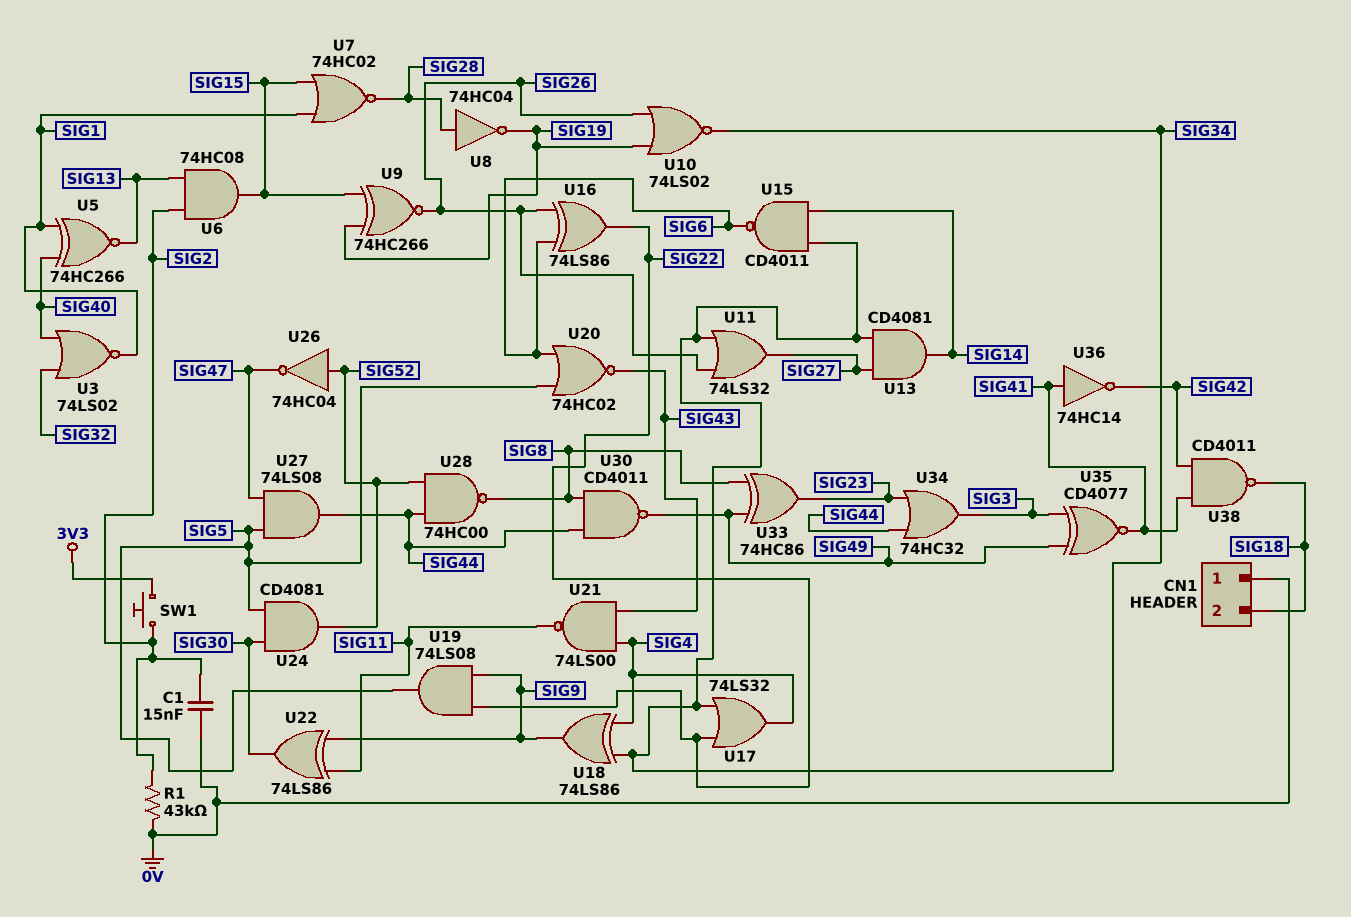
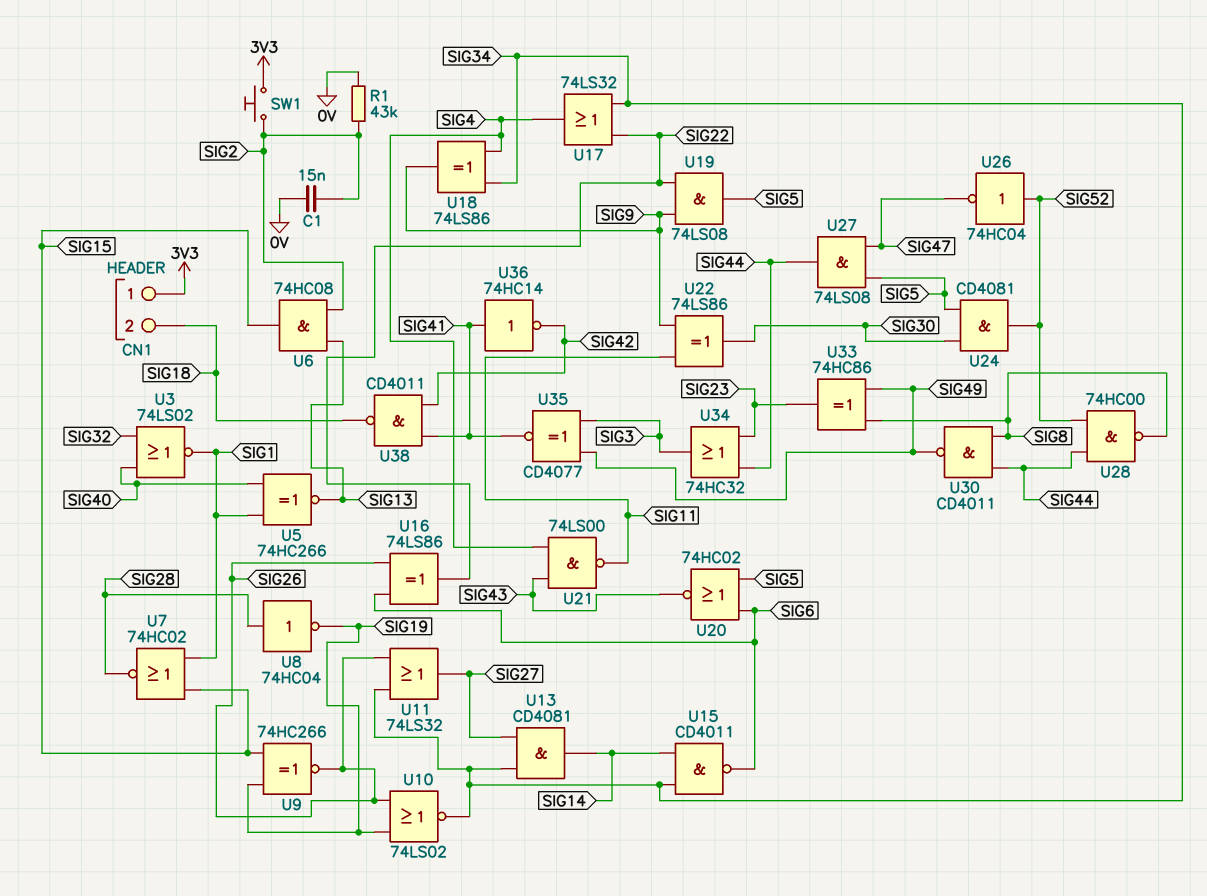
CN1 pin 1: 0V -> 3V3

